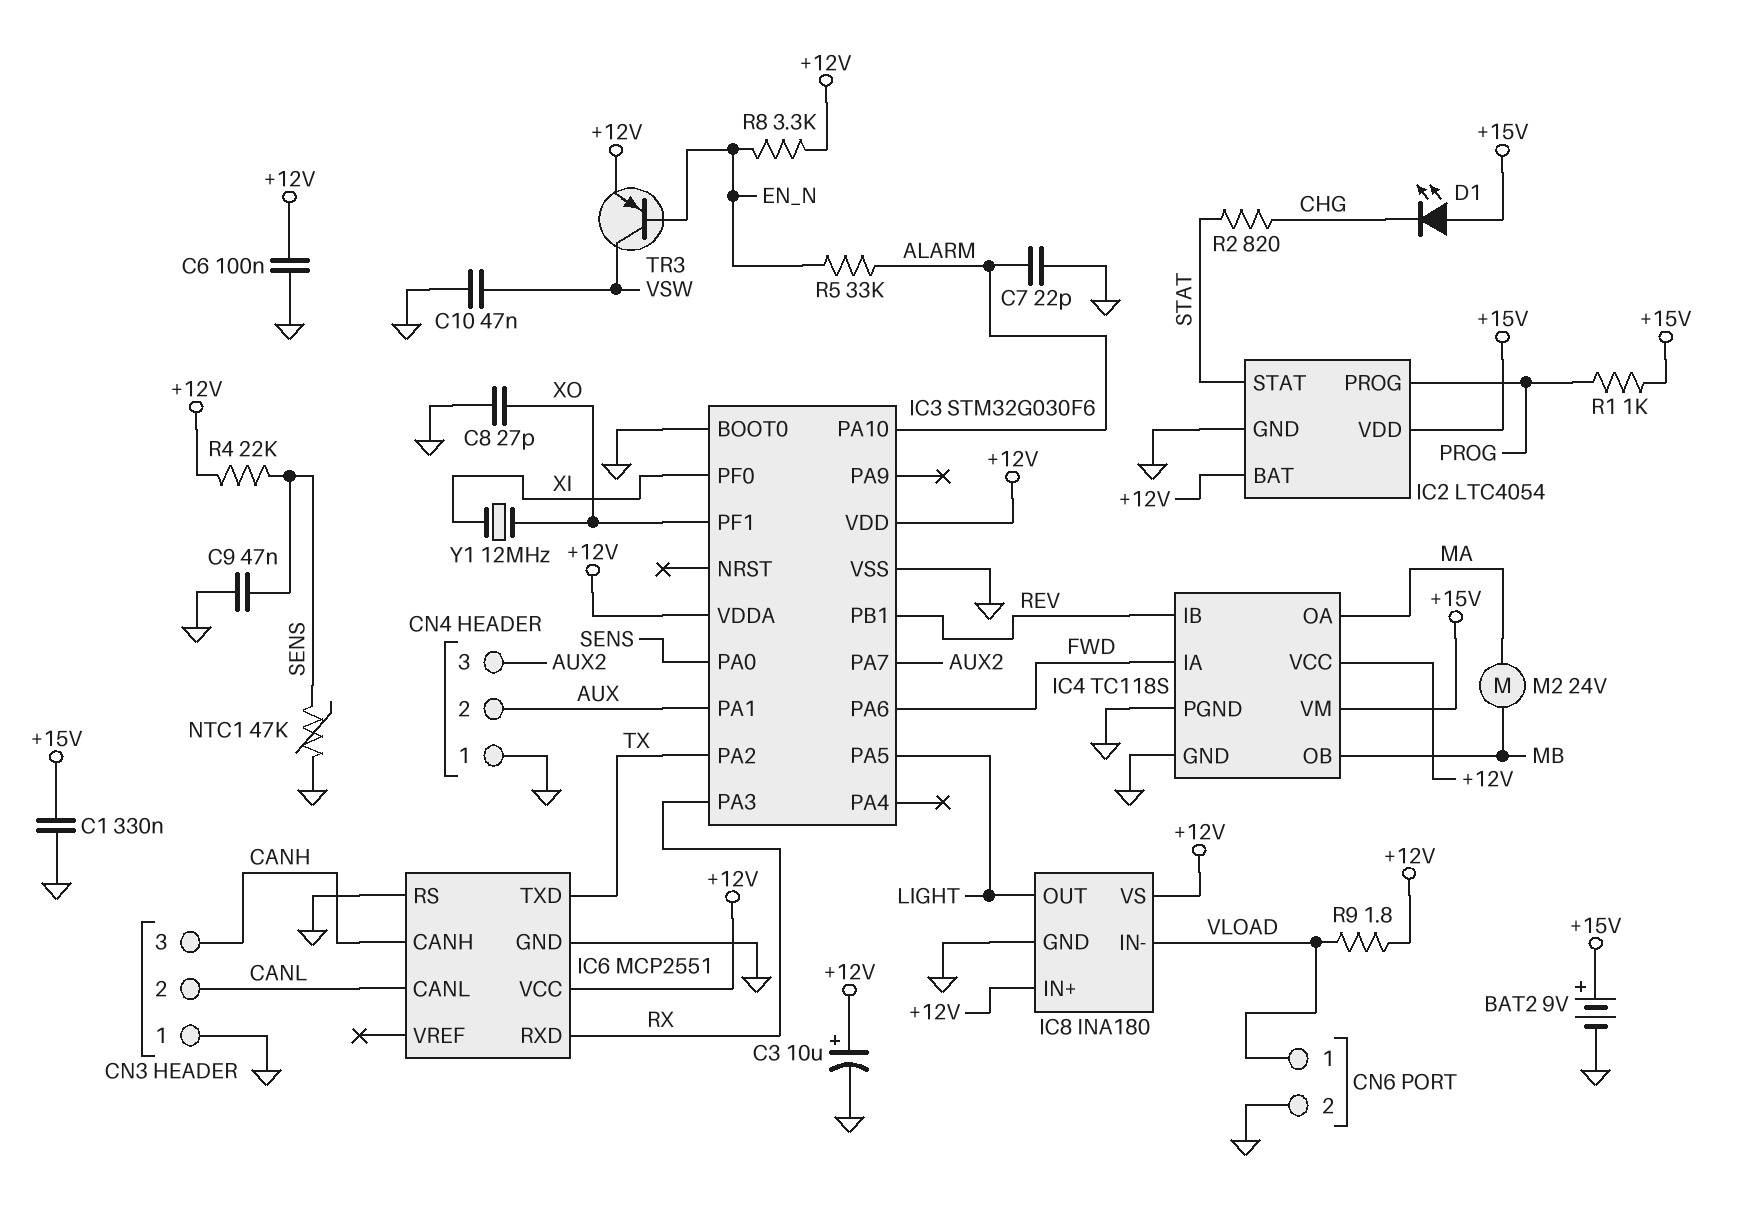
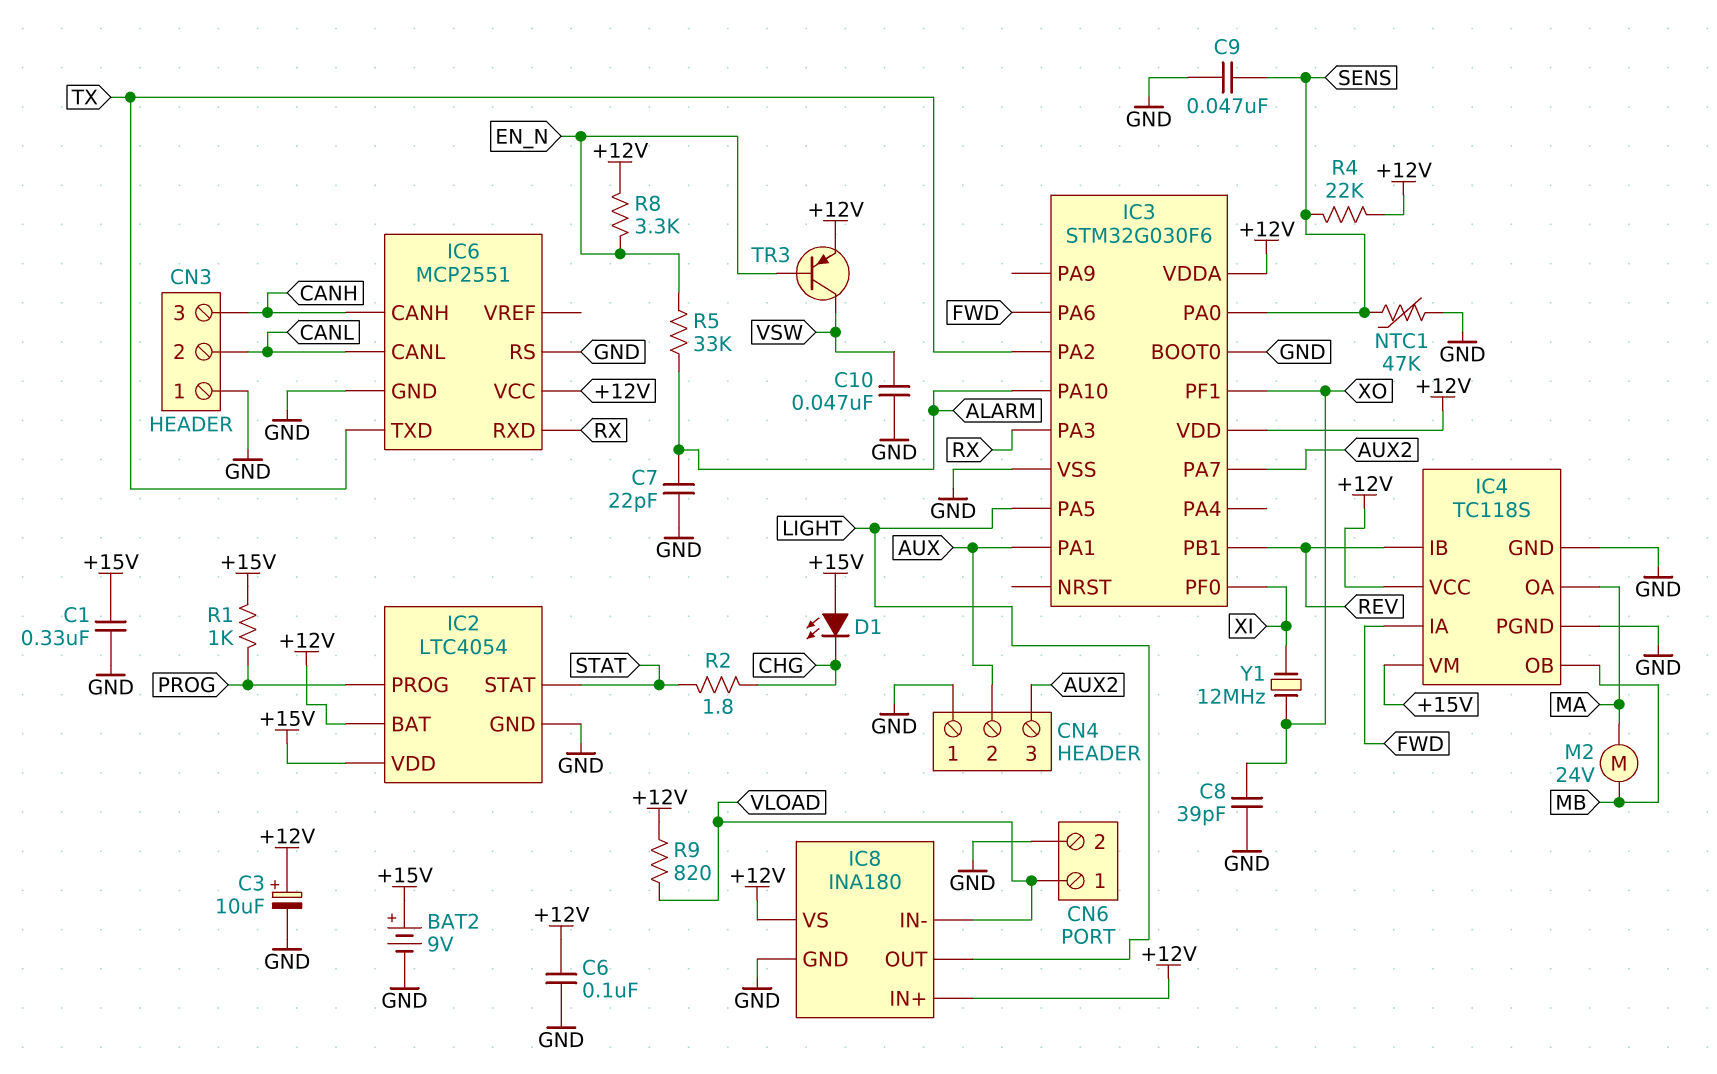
C8: 27pF (GND, XO) -> 39pF (GND, XO)
R2: 820 (CHG, STAT) -> 1.8 (CHG, STAT)
R9: 1.8 (+12V, VLOAD) -> 820 (+12V, VLOAD)

